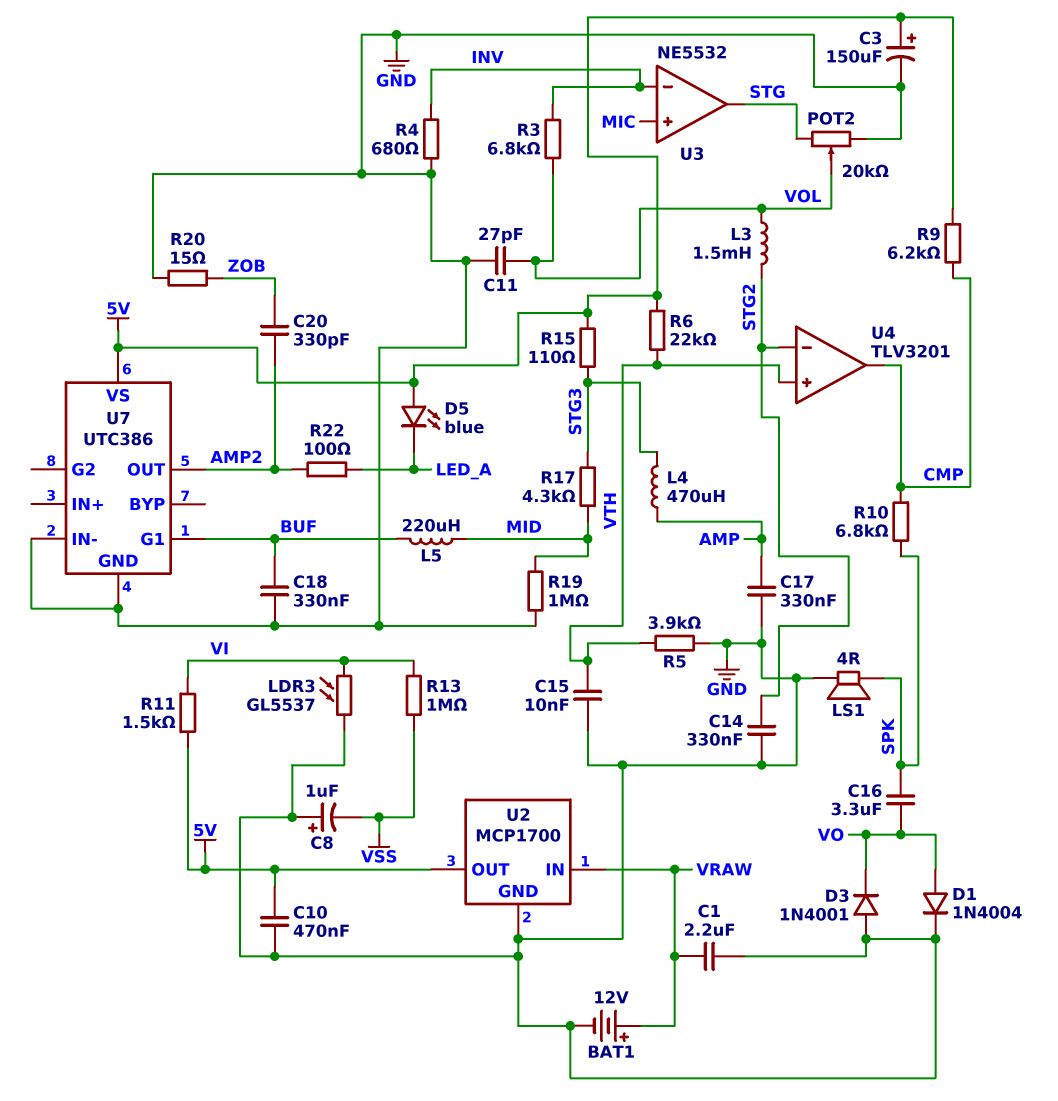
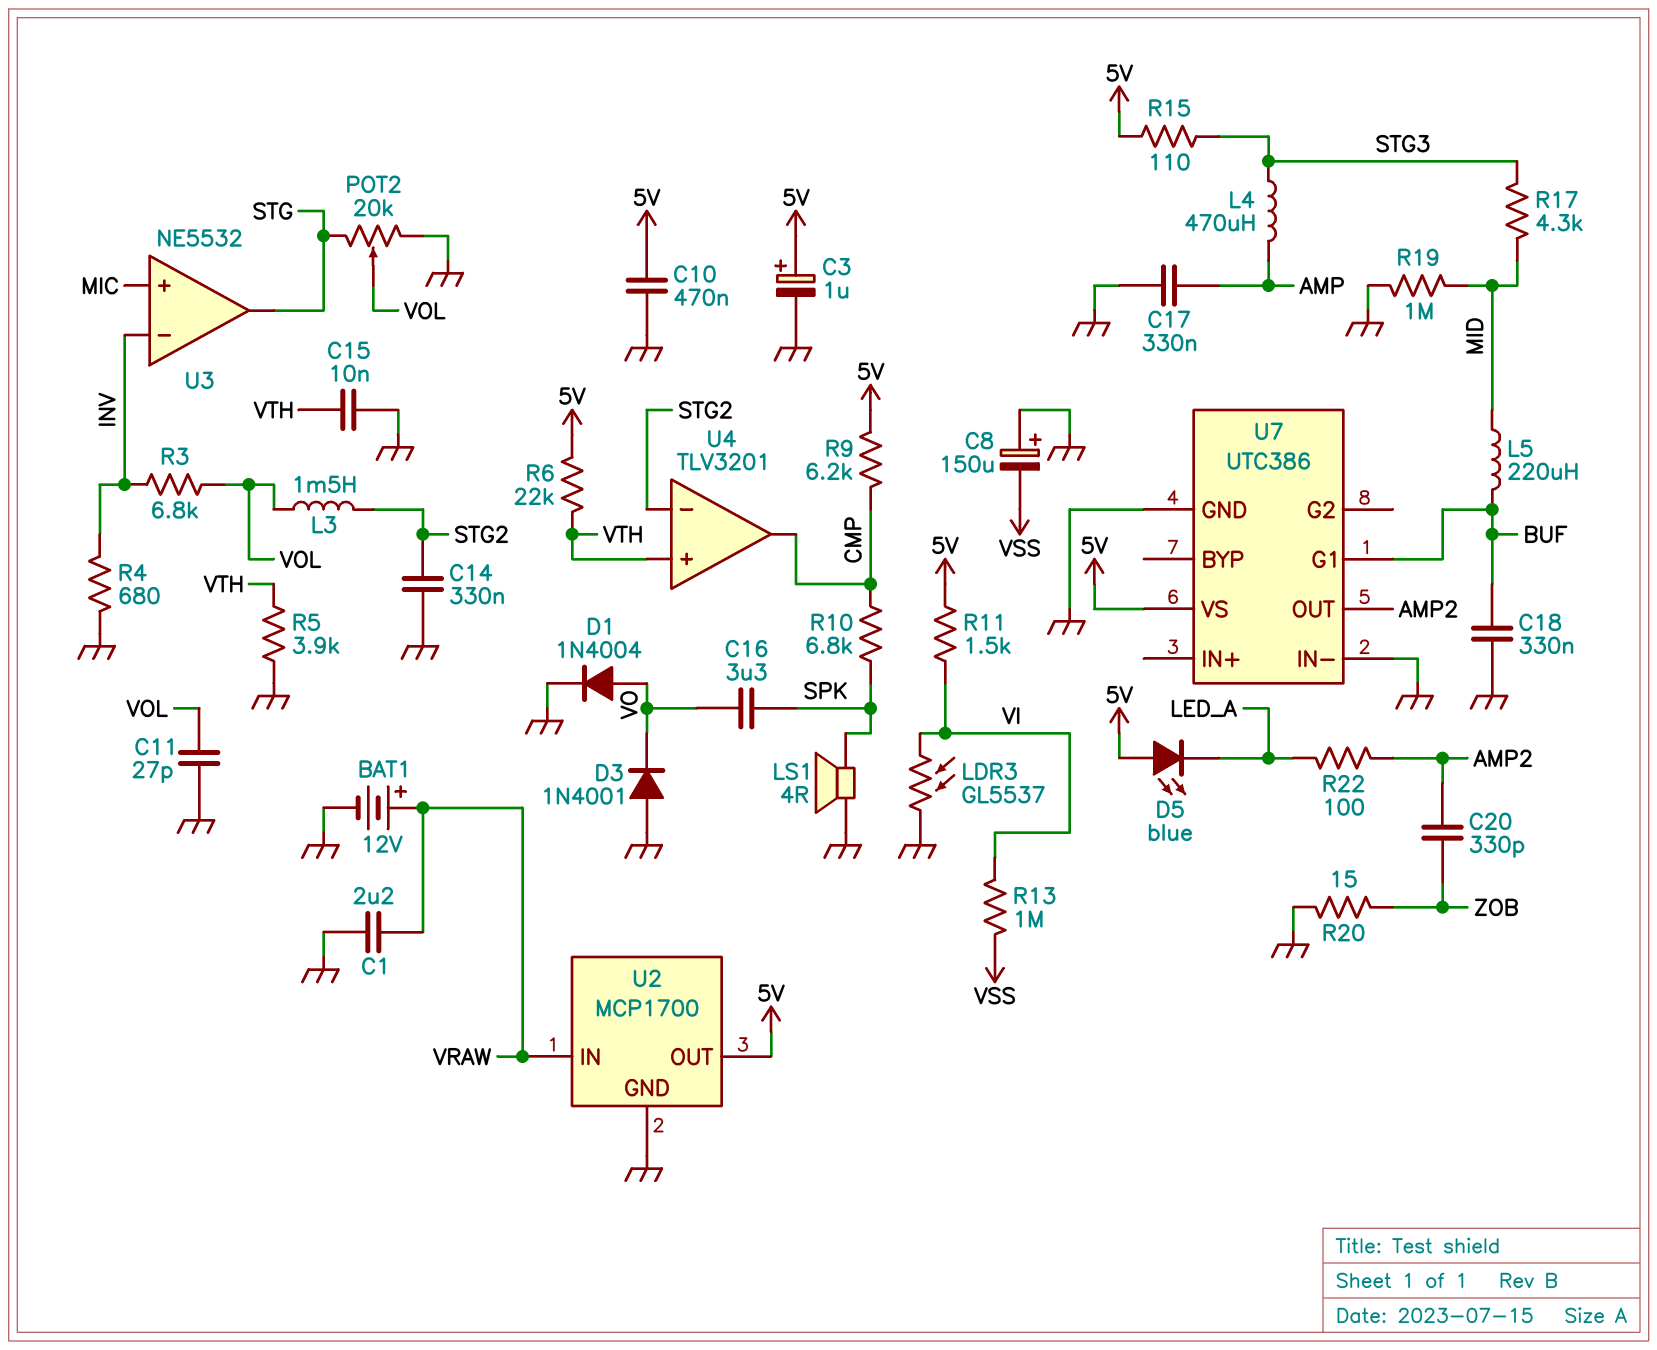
C3: 150uF (plus 5V, minus GND) -> 1uF (plus 5V, minus GND)
C8: 1uF (plus GND, minus VSS) -> 150uF (plus GND, minus VSS)

